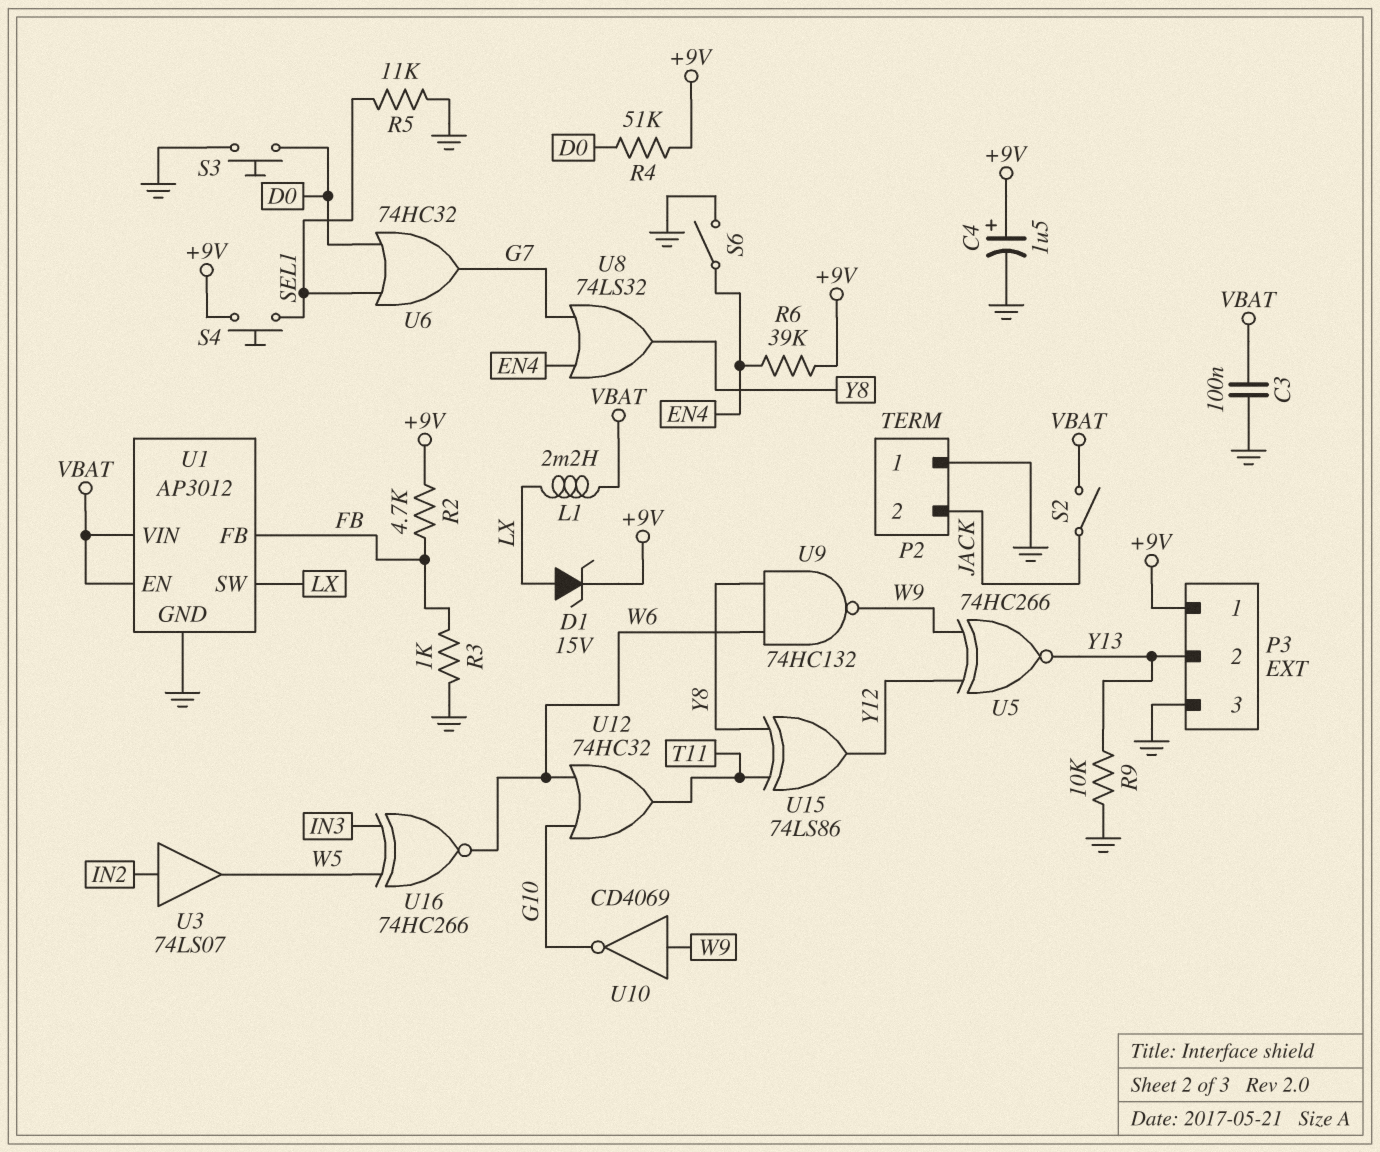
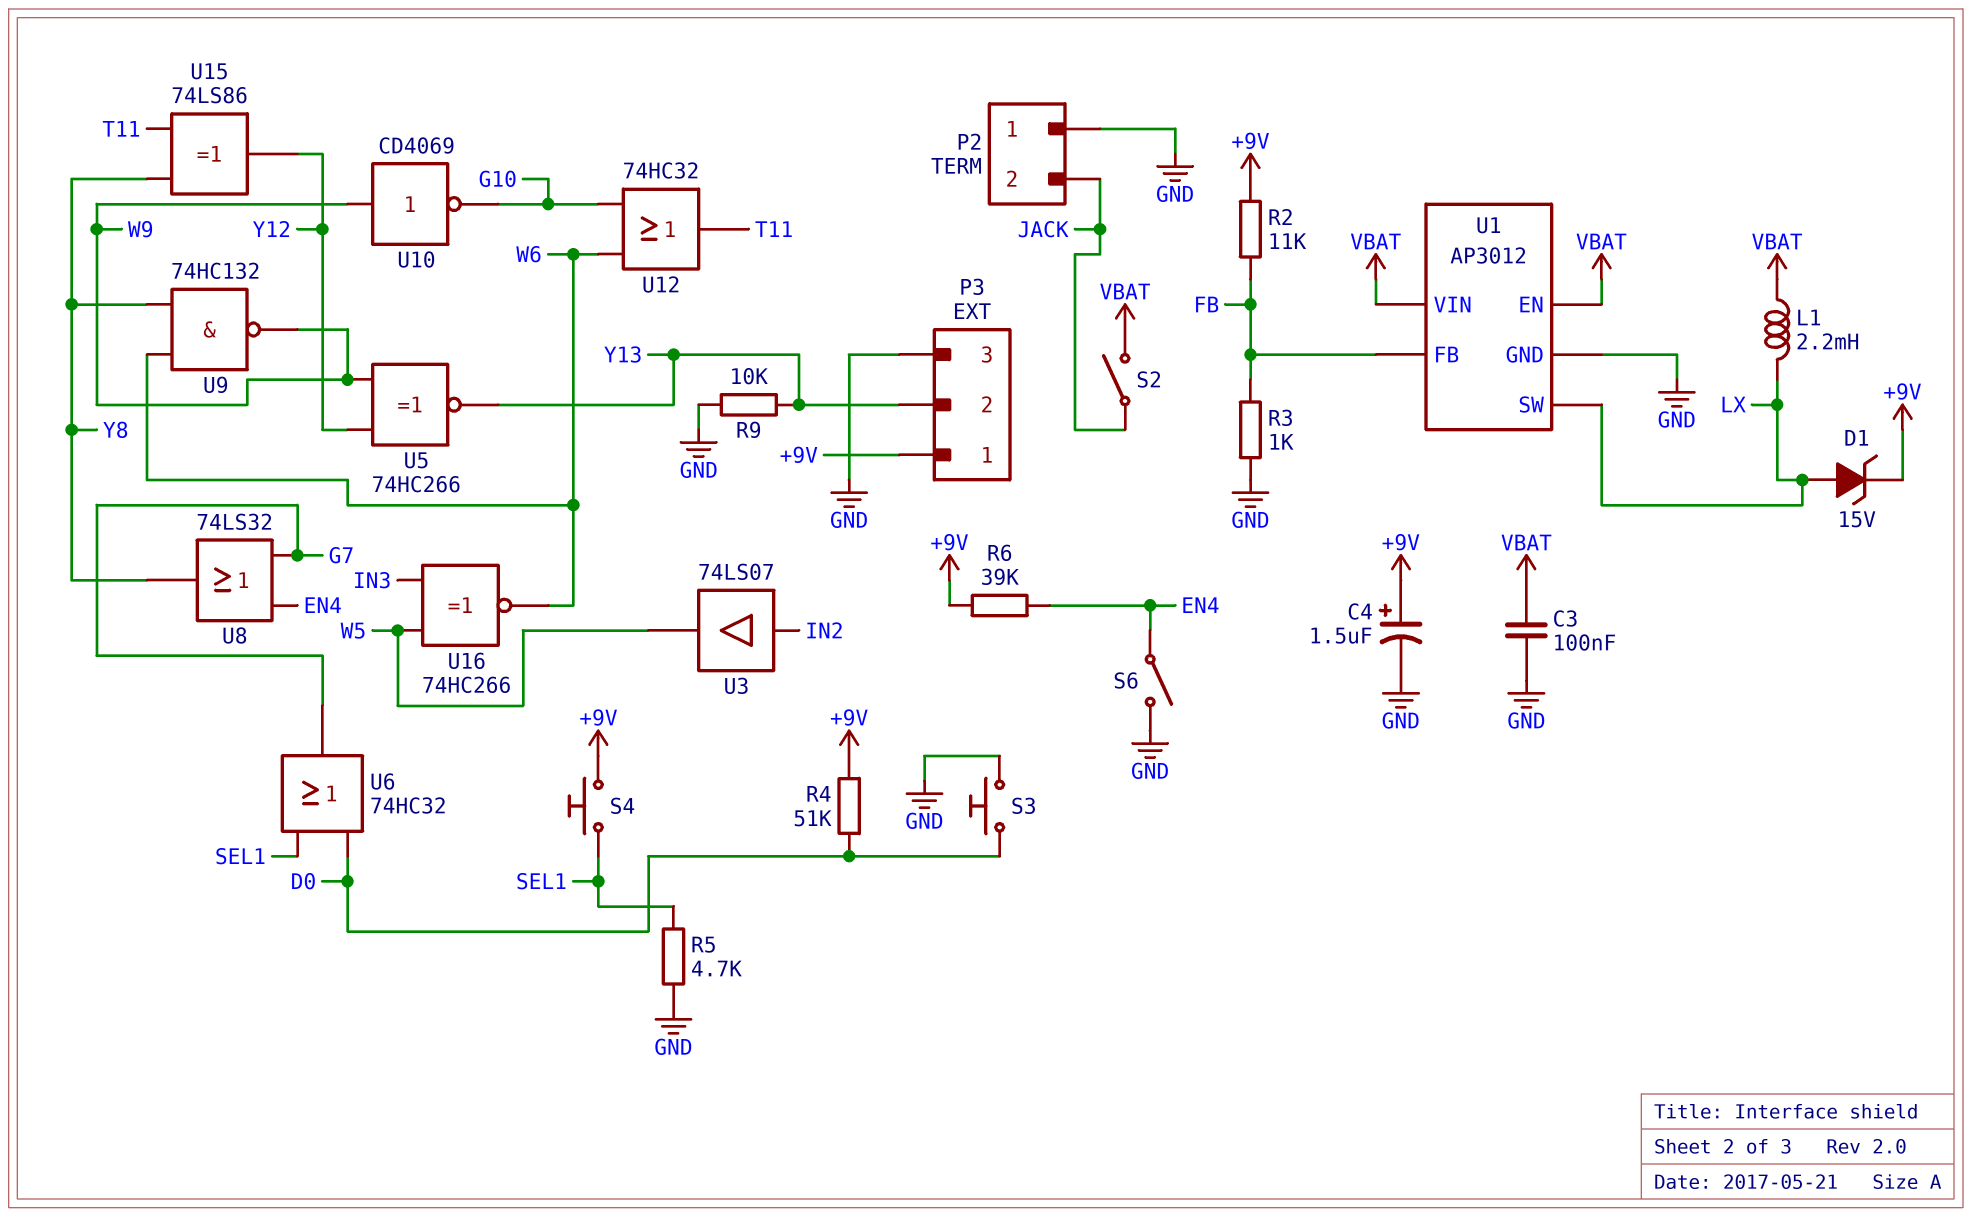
R2: 4.7k (+9V, FB) -> 11k (+9V, FB)
R5: 11k (GND, SEL1) -> 4.7k (GND, SEL1)

